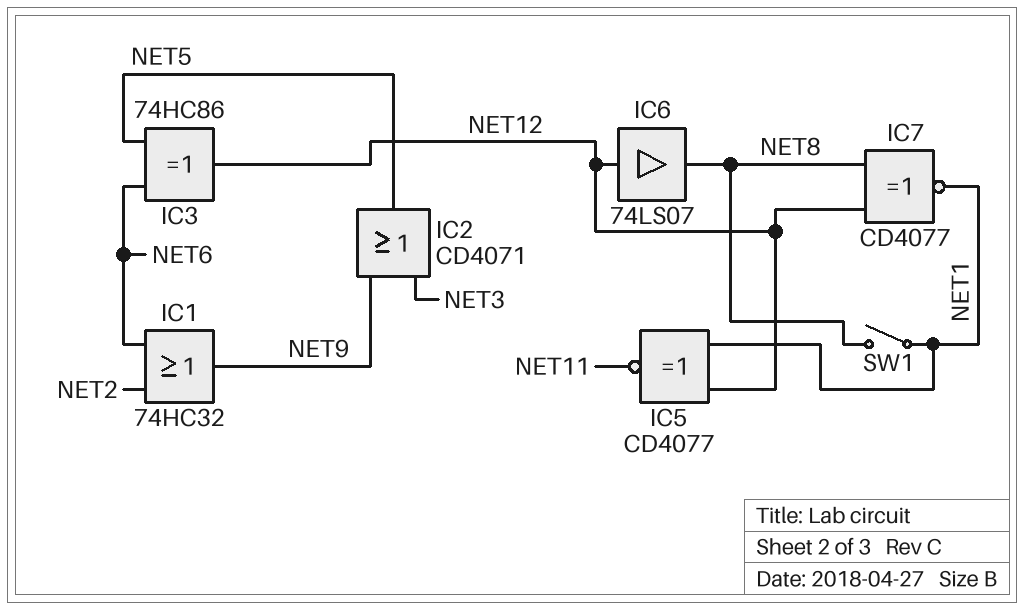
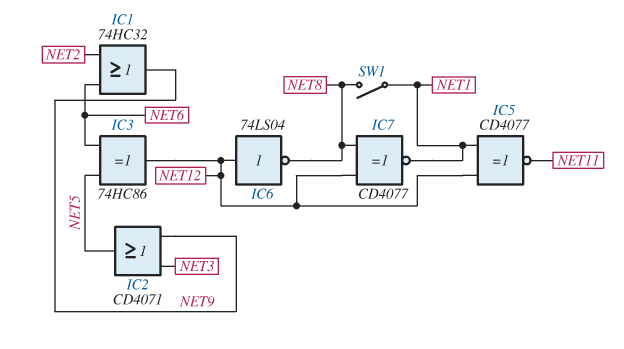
IC6: buffer 74LS07 (in NET12, out NET8) -> NOT 74LS04 (in NET12, out NET8)

